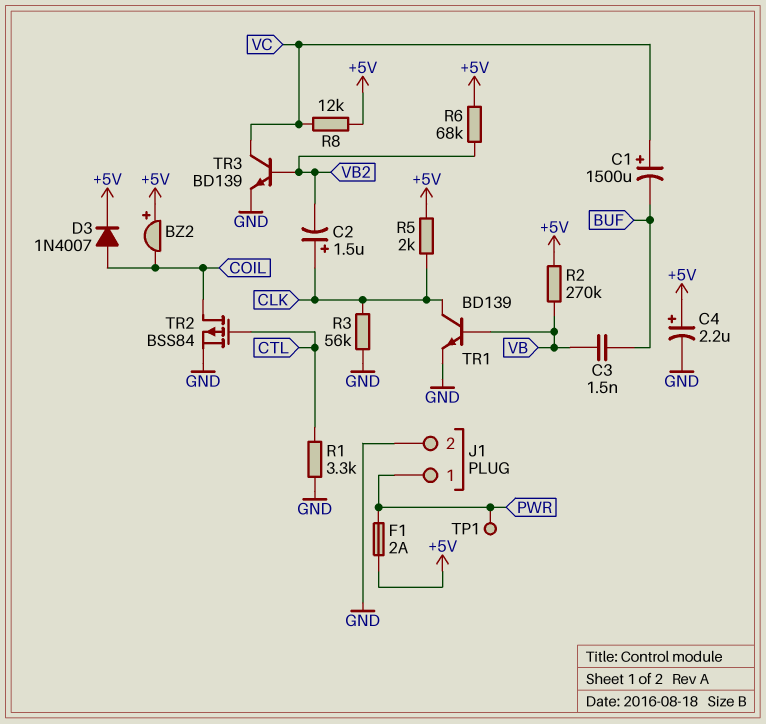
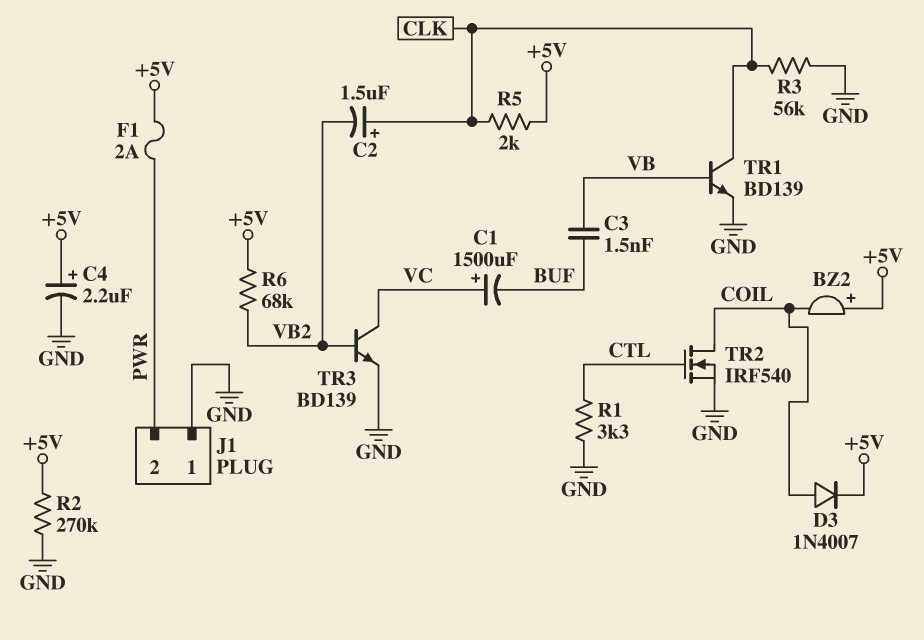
J1 pin 1: PWR -> GND
J1 pin 2: GND -> PWR
R2: 270k (+5V, VB) -> 270k (+5V, GND)
R8: 12k (+5V, VC) -> none
TP1: test point (PWR) -> none
TR2: PMOS BSS84 (G CTL, D COIL, S GND) -> NMOS IRF540 (G CTL, D COIL, S GND)

